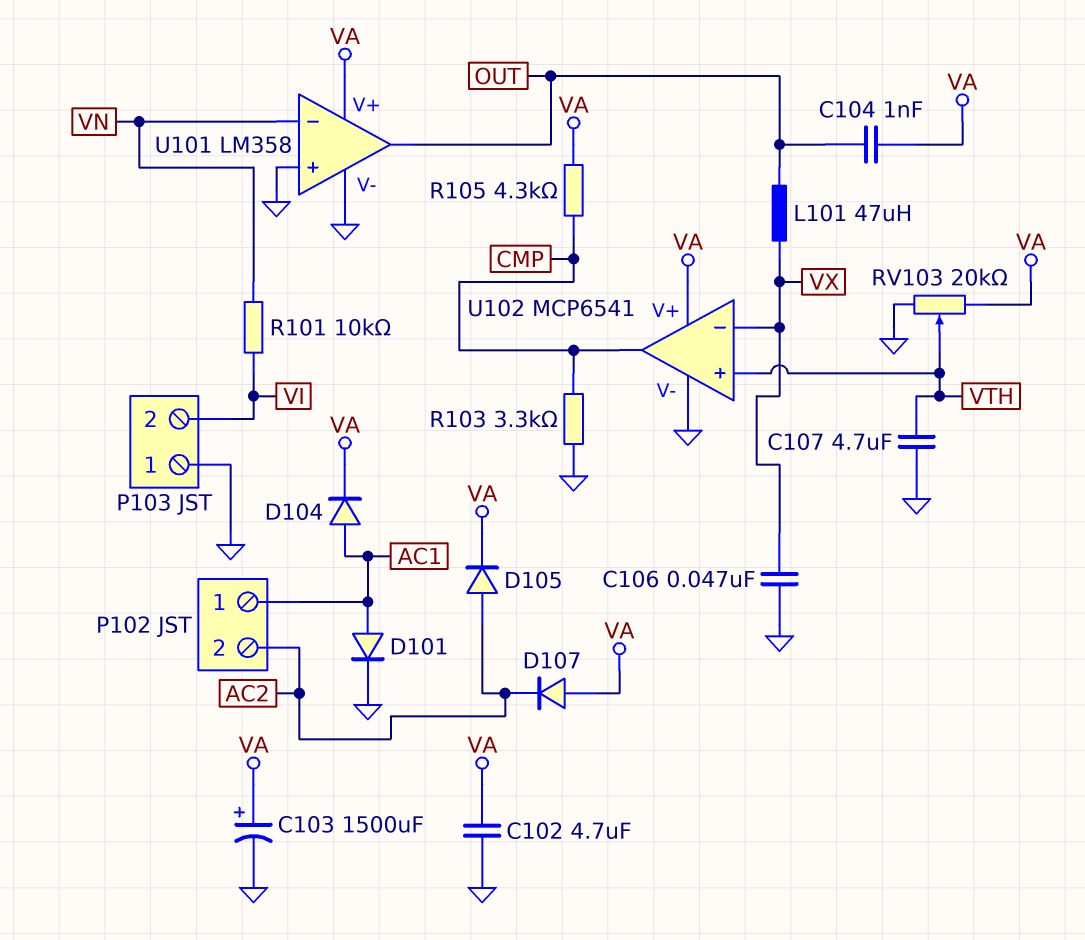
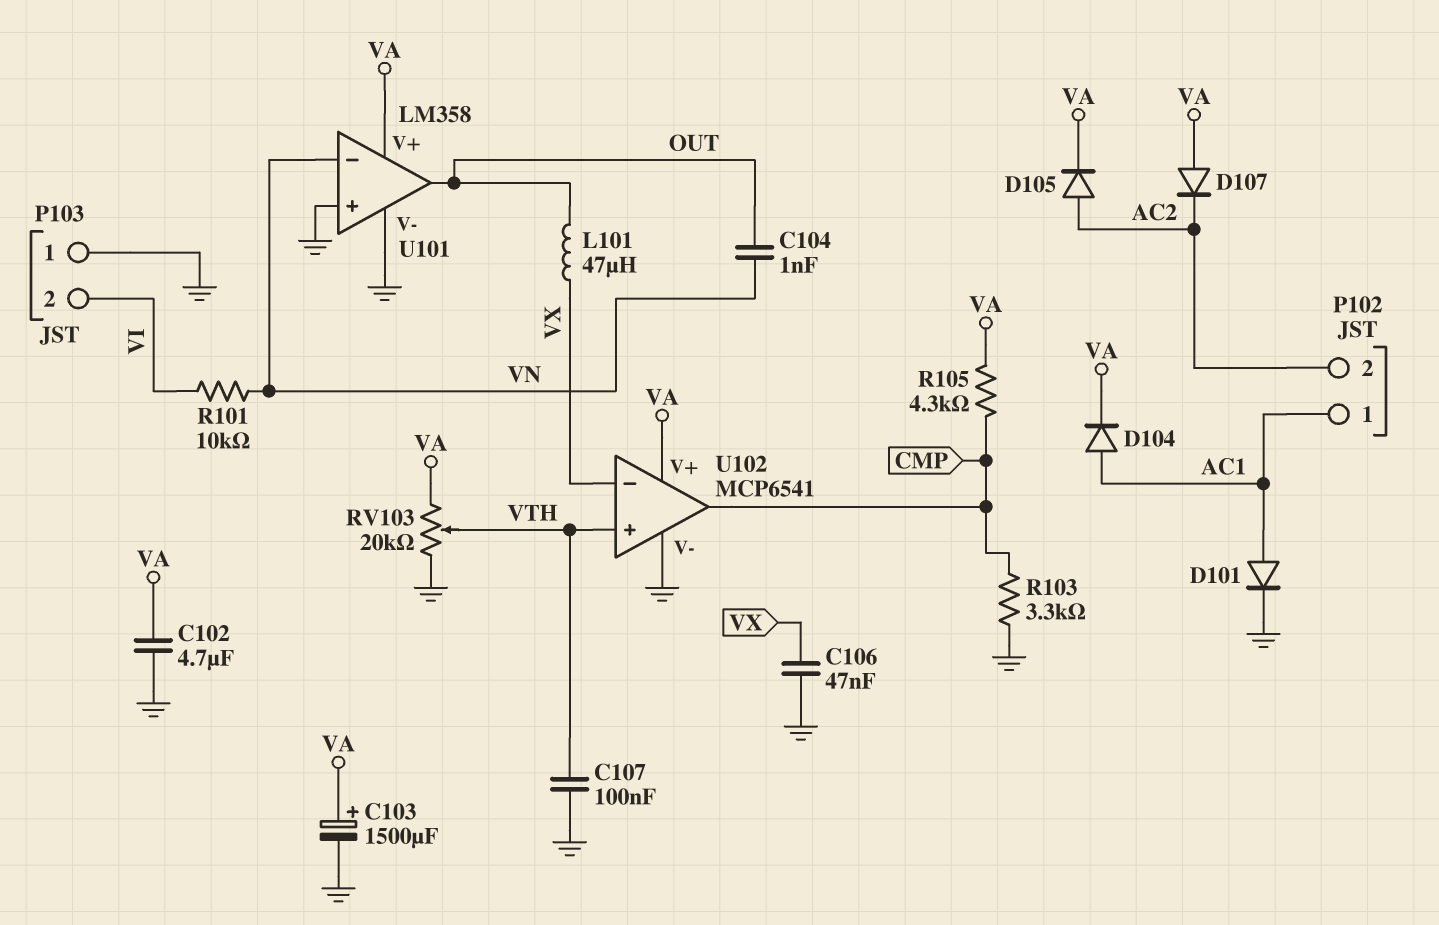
C104: 1nF (OUT, VA) -> 1nF (OUT, VN)
C107: 4.7uF (GND, VTH) -> 100nF (GND, VTH)

